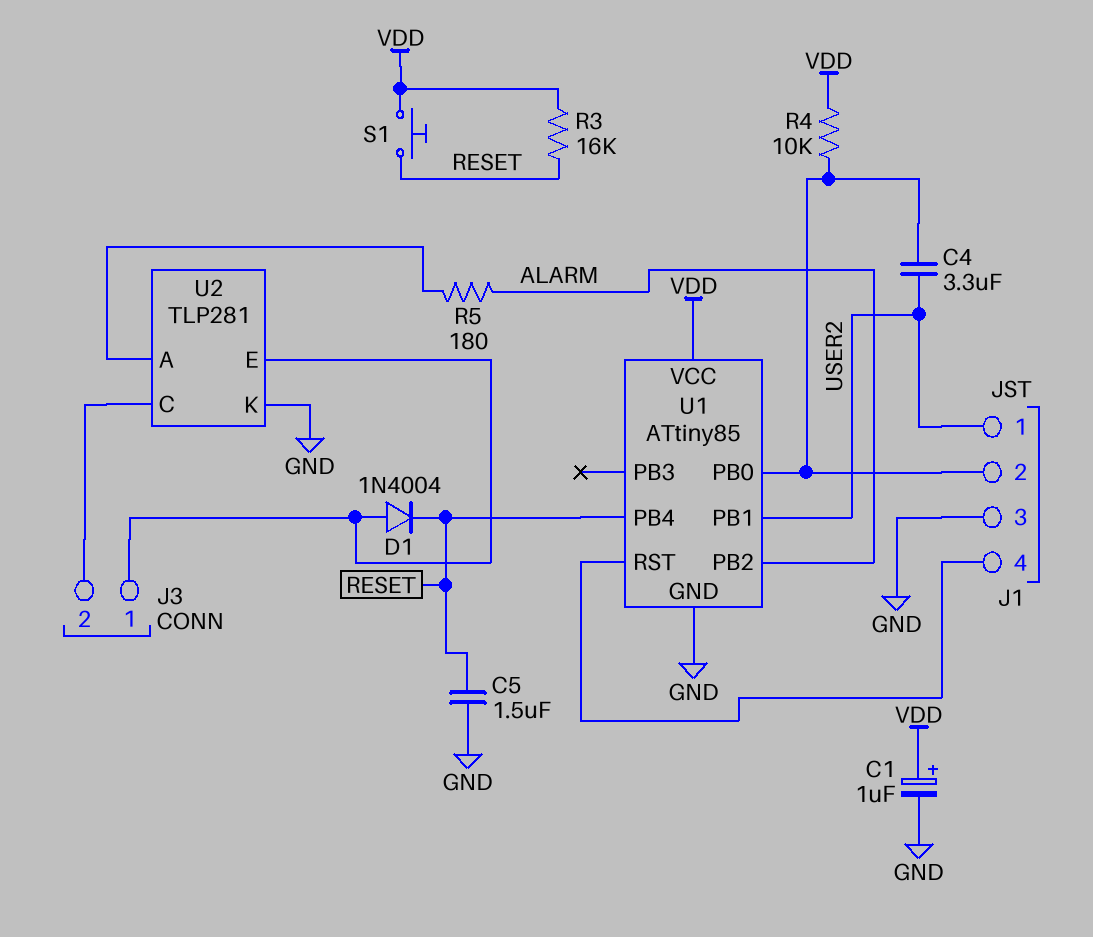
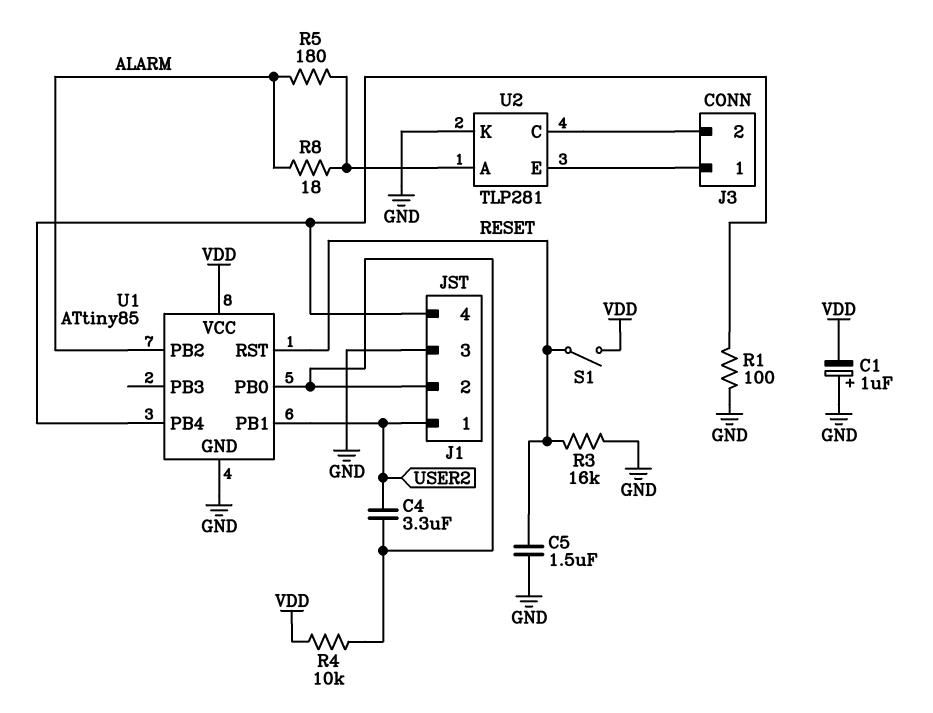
C1: 1uF (plus VDD, minus GND) -> 1uF (plus GND, minus VDD)
D1: diode 1N4004 (A J3/1, K RESET) -> none
R1: none -> 100 (GND, J1/4)
R3: 16k (RESET, VDD) -> 16k (GND, RESET)
R8: none -> 18 (ALARM, U2/A)
S1: button (RESET, VDD) -> switch (RESET, VDD)
U1 pin PB4: RESET -> J1/4
U1 pin RST: J1/4 -> RESET

